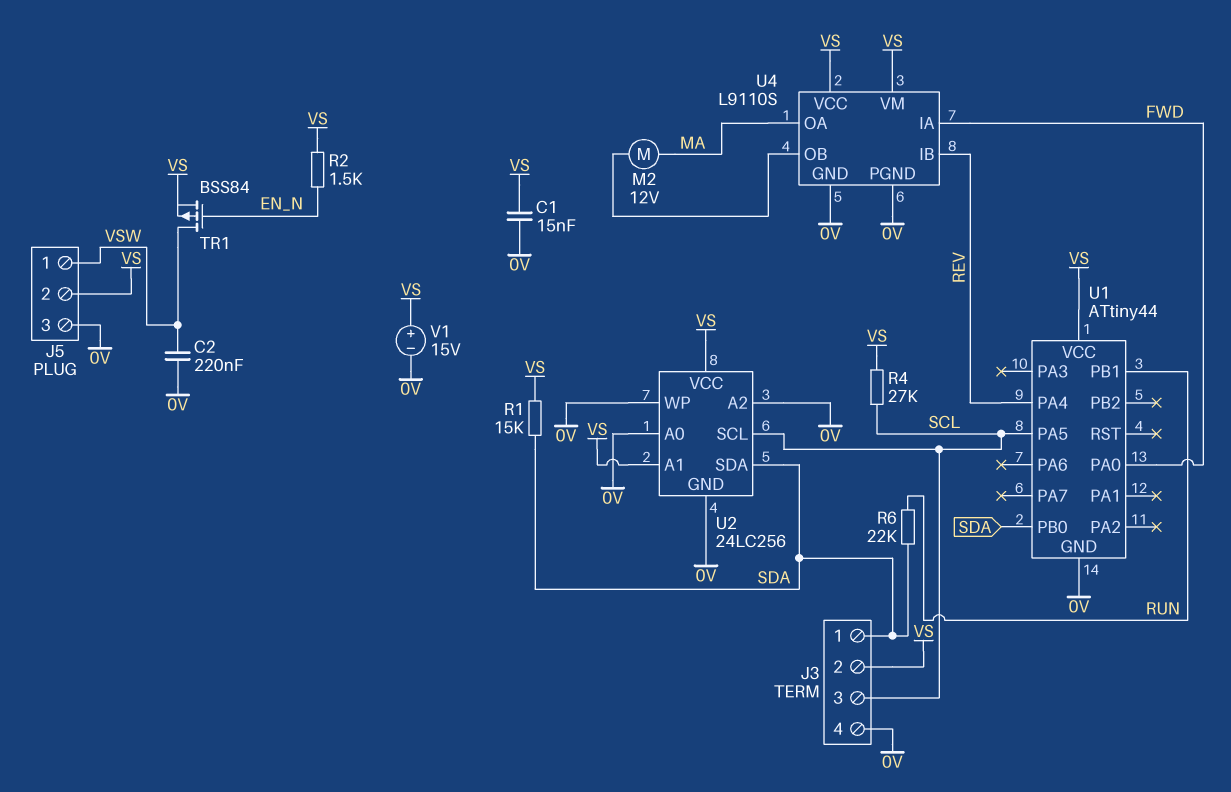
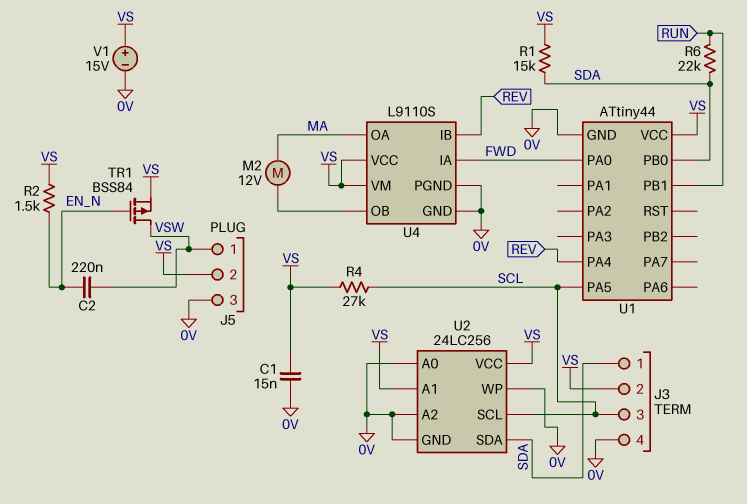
C2: 220nF (0V, VSW) -> 220nF (EN_N, VSW)

